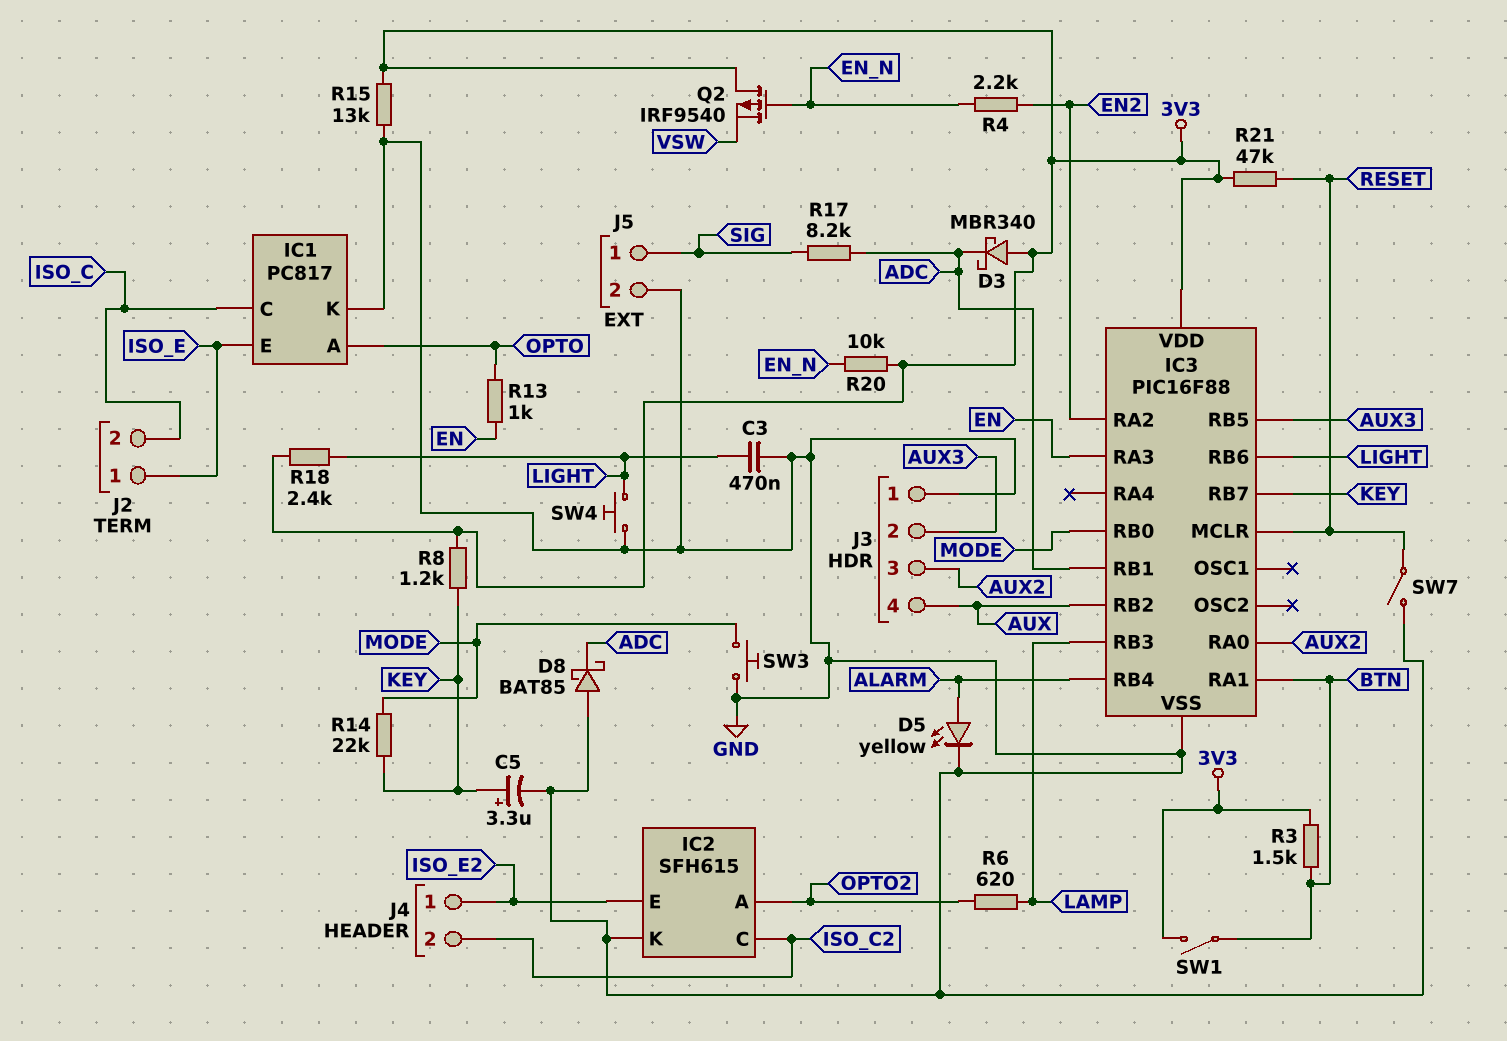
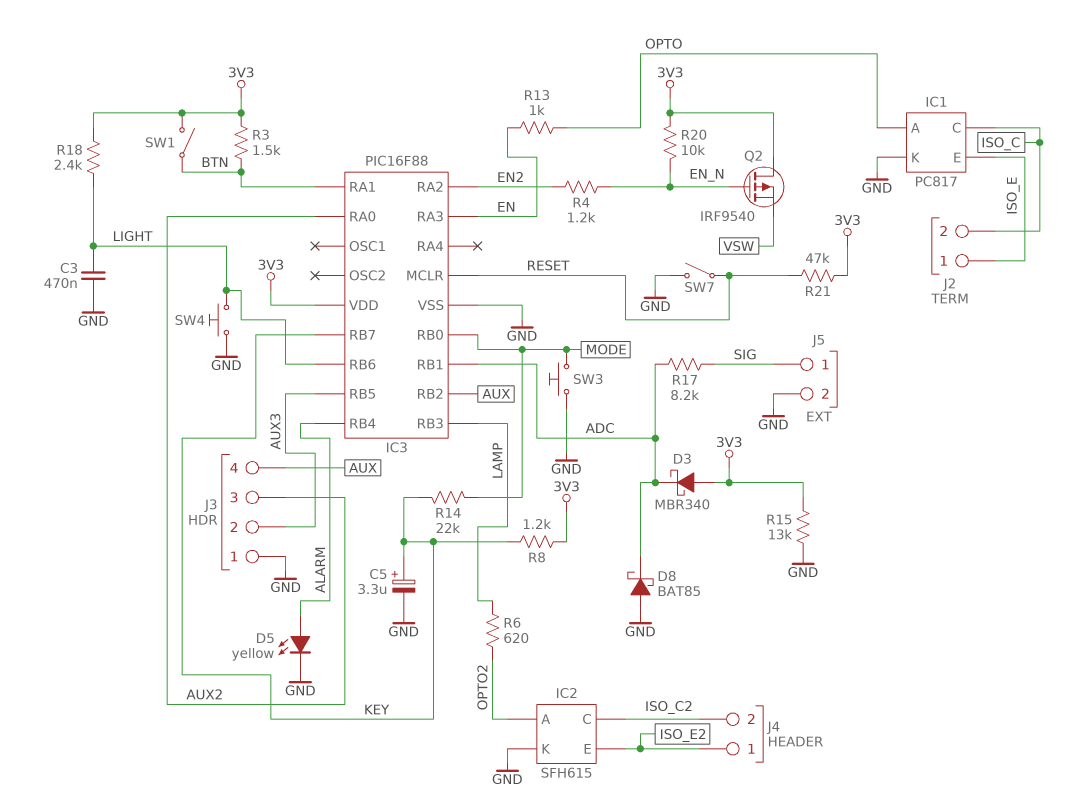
R4: 2.2k (EN2, EN_N) -> 1.2k (EN2, EN_N)

